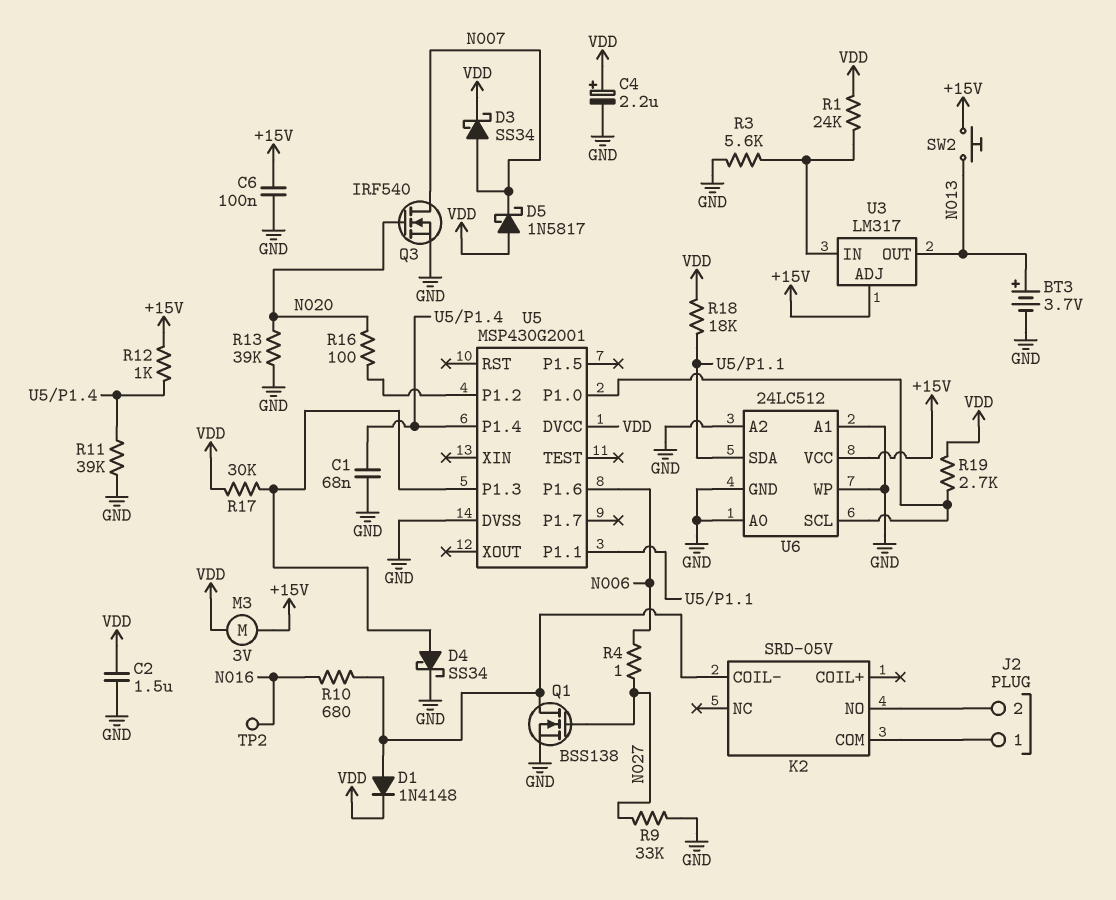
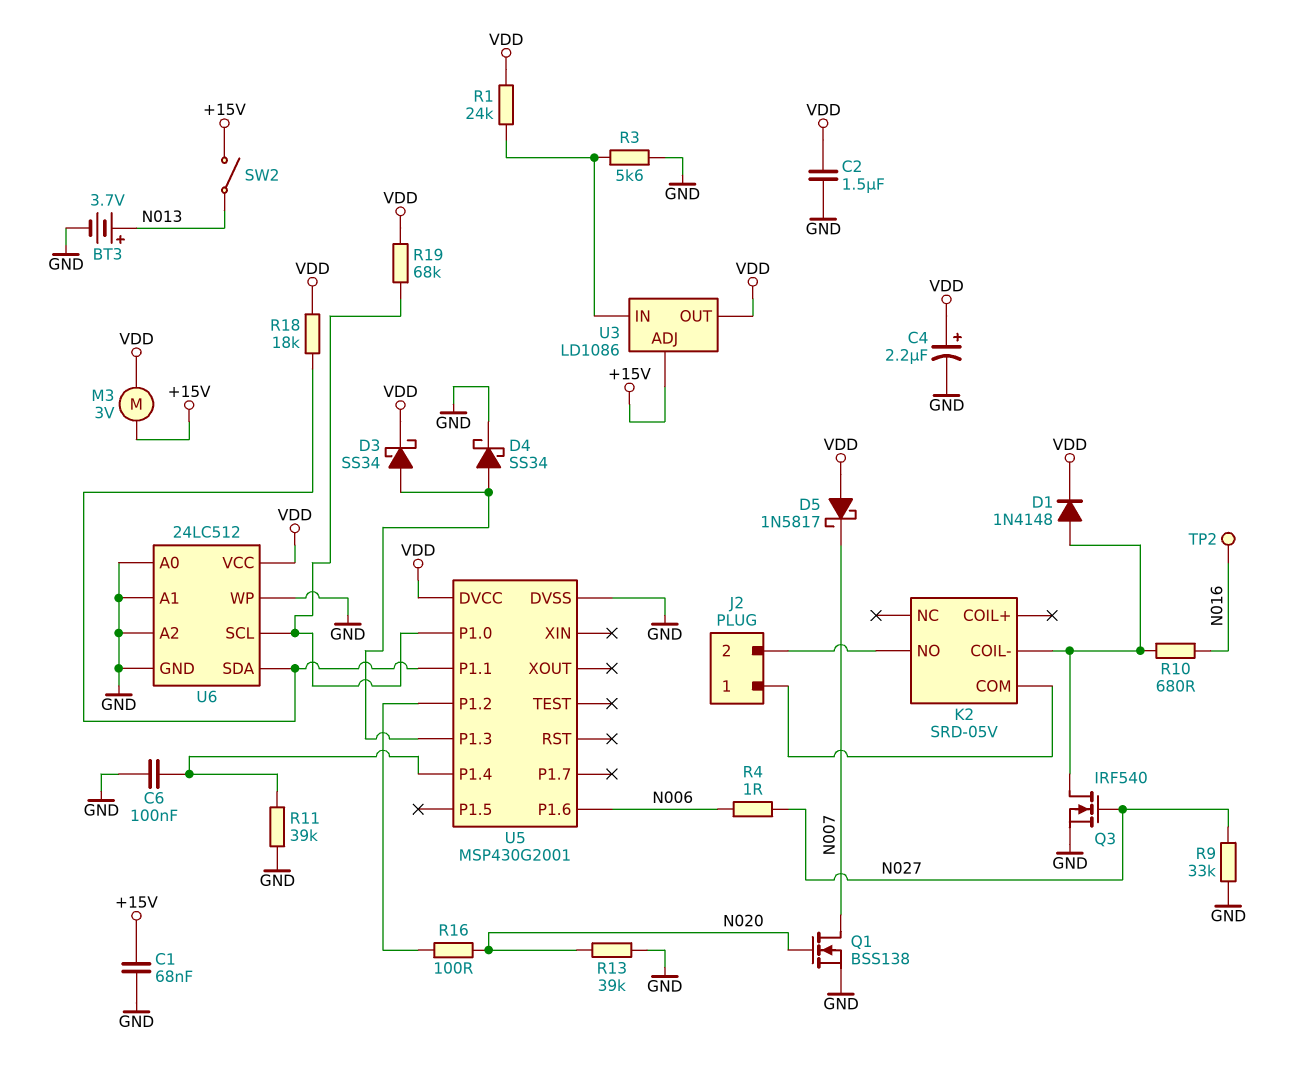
C1: 68nF (GND, U5/P1.4) -> 68nF (+15V, GND)
C6: 100nF (+15V, GND) -> 100nF (GND, U5/P1.4)
D3: schottky SS34 (A N007, K VDD) -> schottky SS34 (A U5/P1.3, K VDD)
Q1: NMOS BSS138 (G N027, D K2/COIL-, S GND) -> NMOS BSS138 (G N020, D N007, S GND)
Q3: NMOS IRF540 (G N020, D N007, S GND) -> NMOS IRF540 (G N027, D K2/COIL-, S GND)
R12: 1k (+15V, U5/P1.4) -> none
R17: 30k (U5/P1.3, VDD) -> none
R19: 2.7k (U5/P1.0, VDD) -> 68k (U5/P1.0, VDD)
SW2: button (+15V, N013) -> switch (+15V, N013)
U3: LM317 -> LD1086
U3 pin OUT: N013 -> VDD
U6 pin VCC: +15V -> VDD

